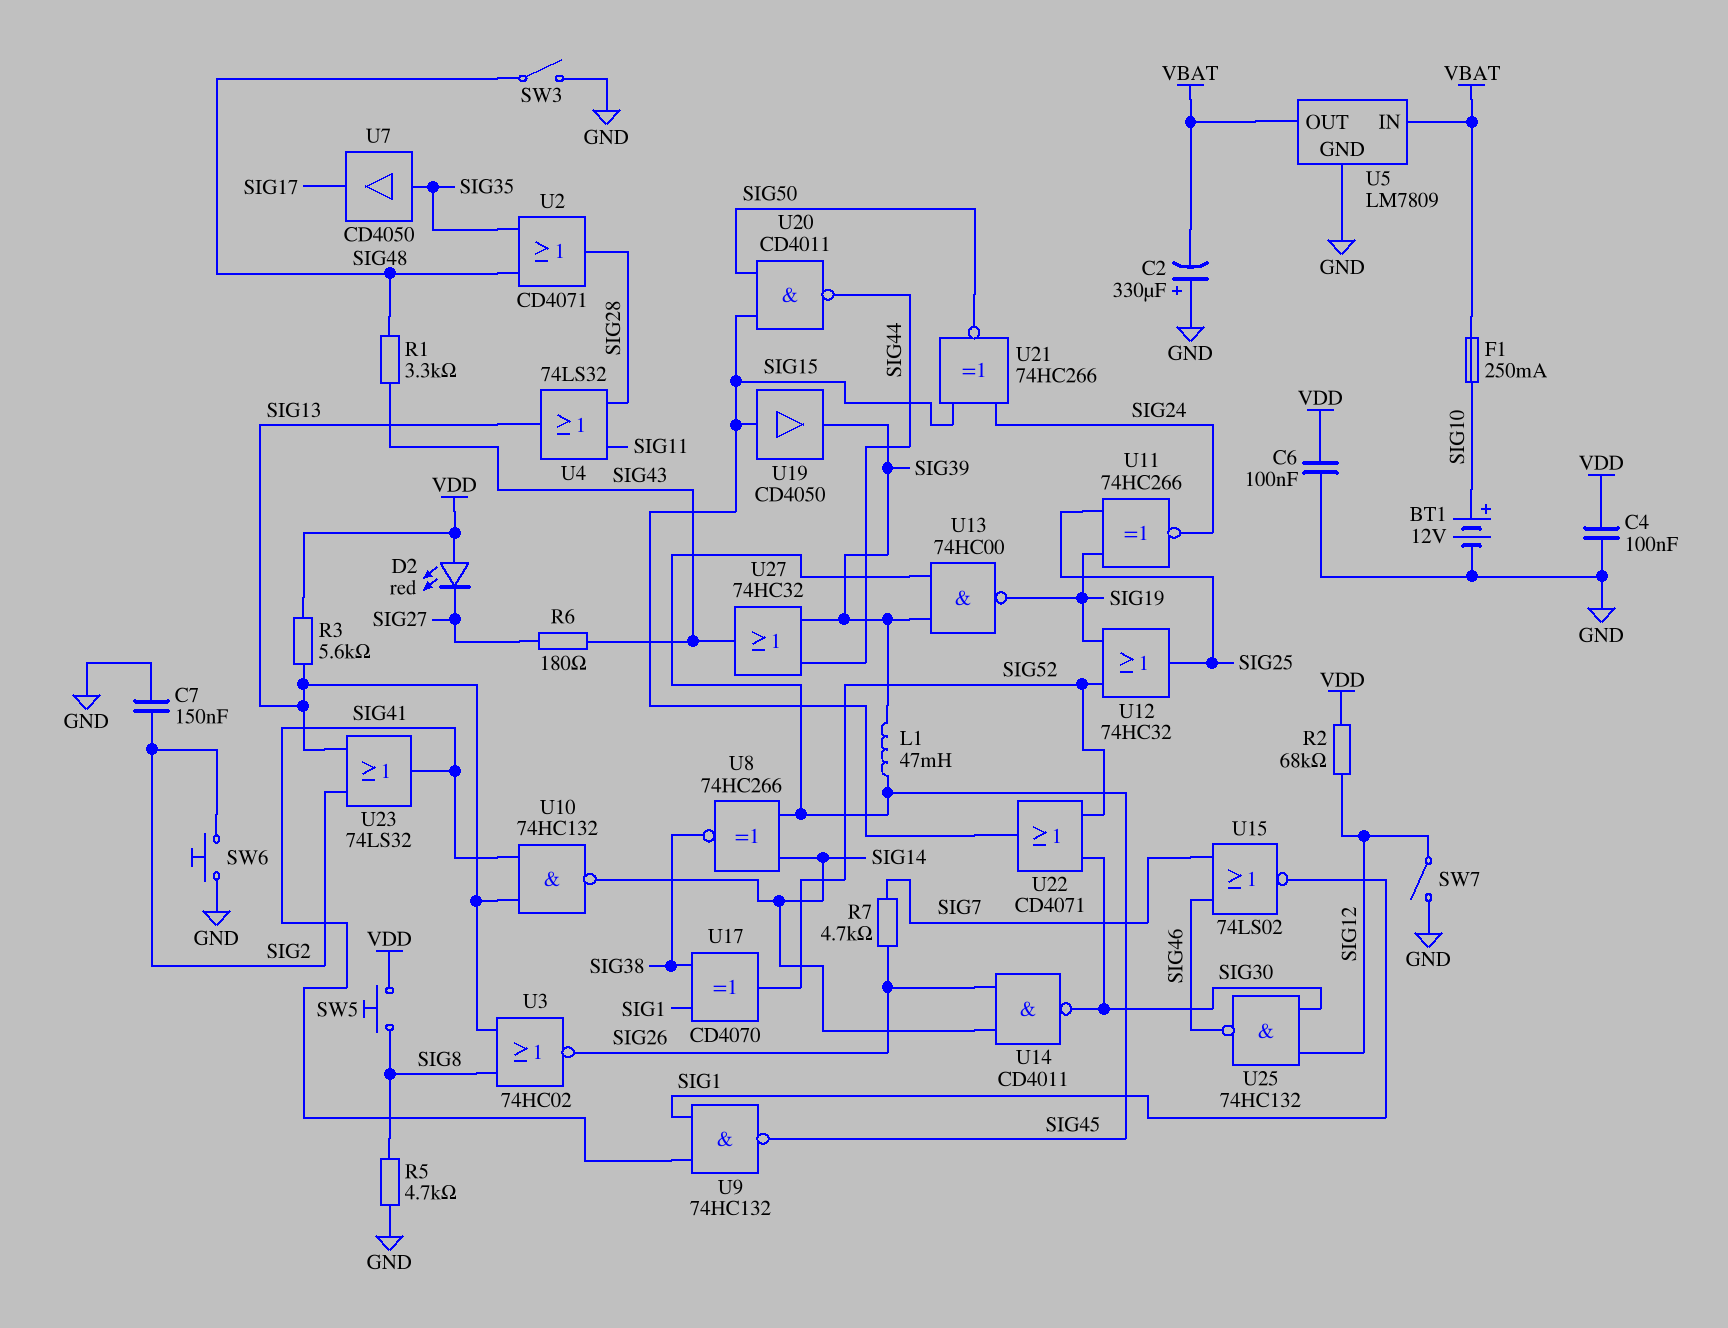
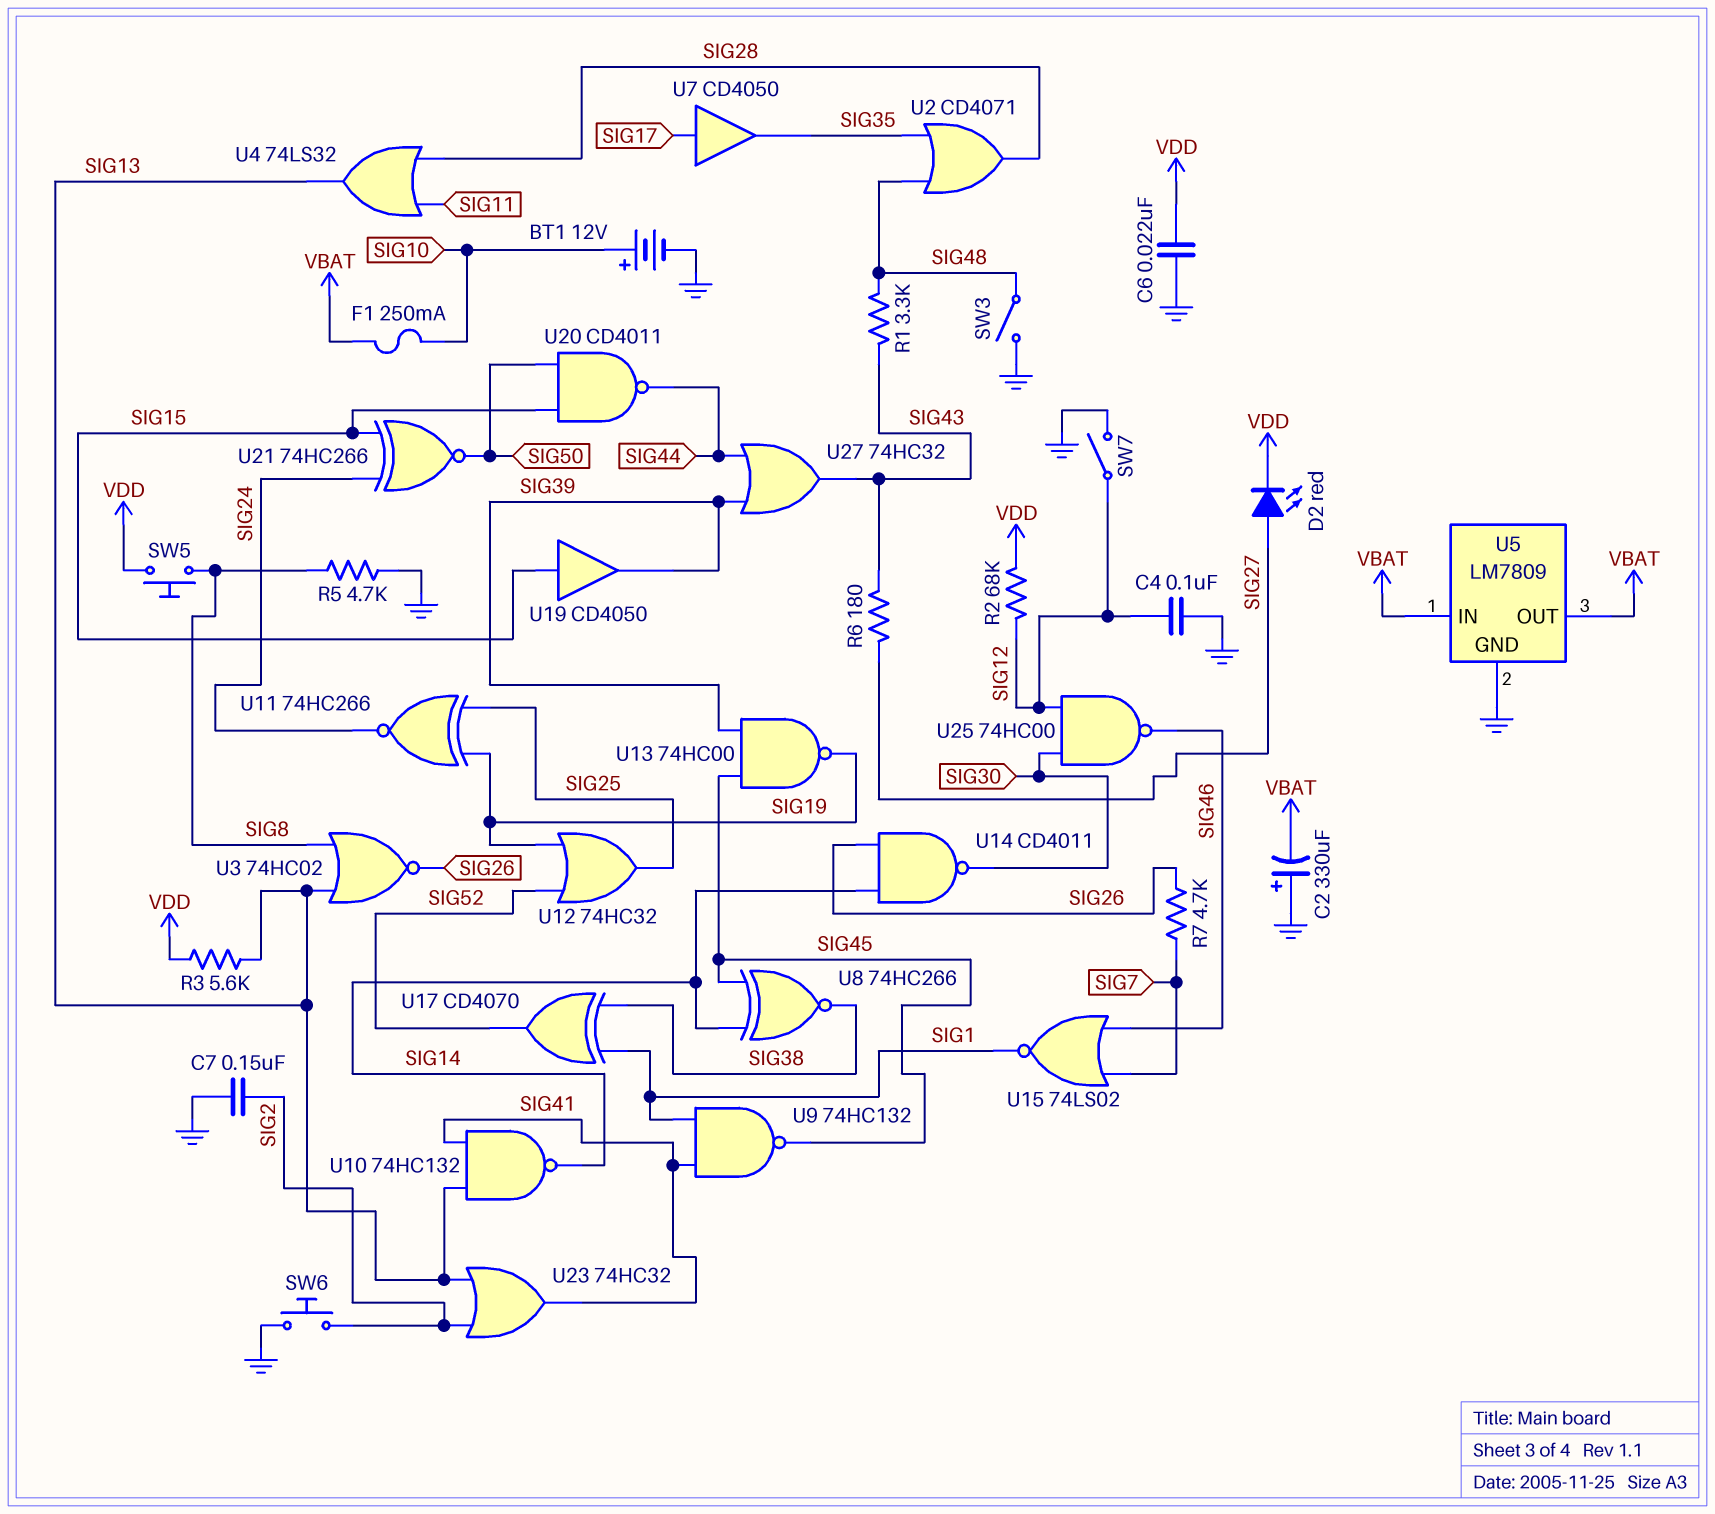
C4: 100nF (GND, VDD) -> 100nF (GND, SIG12)
C6: 100nF (GND, VDD) -> 22nF (GND, VDD)
D2: LED red (A VDD, K SIG27) -> LED red (A SIG27, K VDD)
L1: 47mH (SIG39, SIG45) -> none
U7: buffer CD4050 (in SIG35, out SIG17) -> buffer CD4050 (in SIG17, out SIG35)
U22: OR CD4071 (in SIG30, in SIG52, out SIG15) -> none
U23: OR 74LS32 (in SIG2, in SIG13, out SIG41) -> OR 74HC32 (in SIG2, in SIG13, out SIG41)
U25: NAND 74HC132 (in SIG12, in SIG30, out SIG46) -> NAND 74HC00 (in SIG12, in SIG30, out SIG46)

